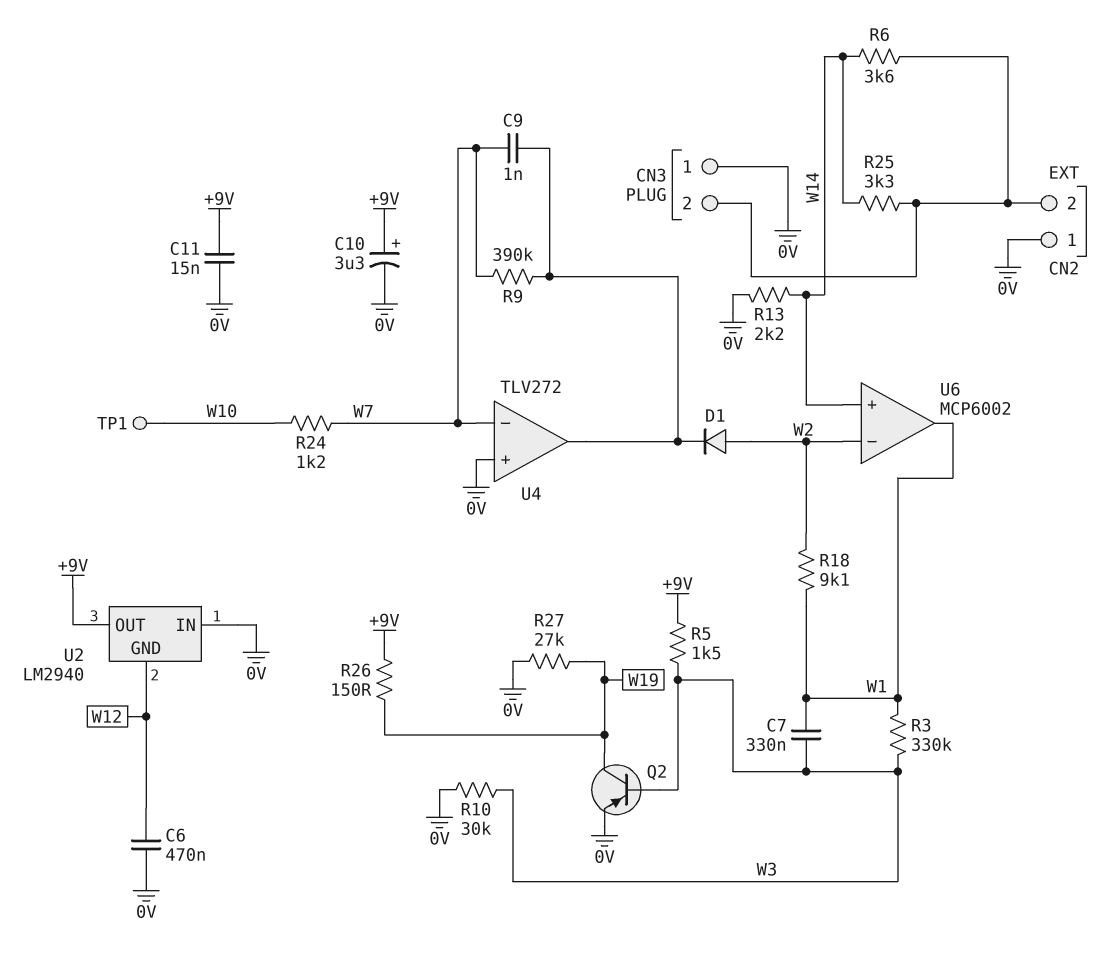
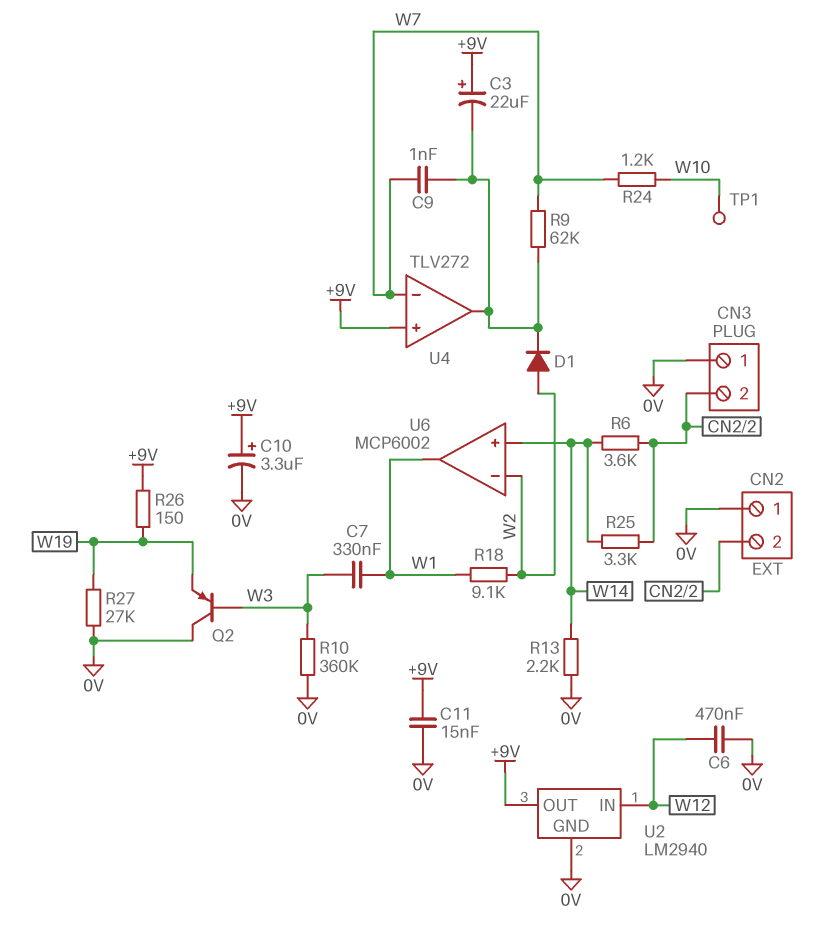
C3: none -> 22uF (plus +9V, minus U4/out)
Q2: PNP (B W3, C W19, E 0V) -> PNP (B W3, C 0V, E W19)
R3: 330k (W1, W3) -> none
R5: 1.5k (+9V, W3) -> none
R9: 390k (U4/out, W7) -> 62k (U4/out, W7)
R10: 30k (0V, W3) -> 360k (0V, W3)
U2 pin GND: W12 -> 0V
U2 pin IN: 0V -> W12
U4 pin in+: 0V -> +9V

